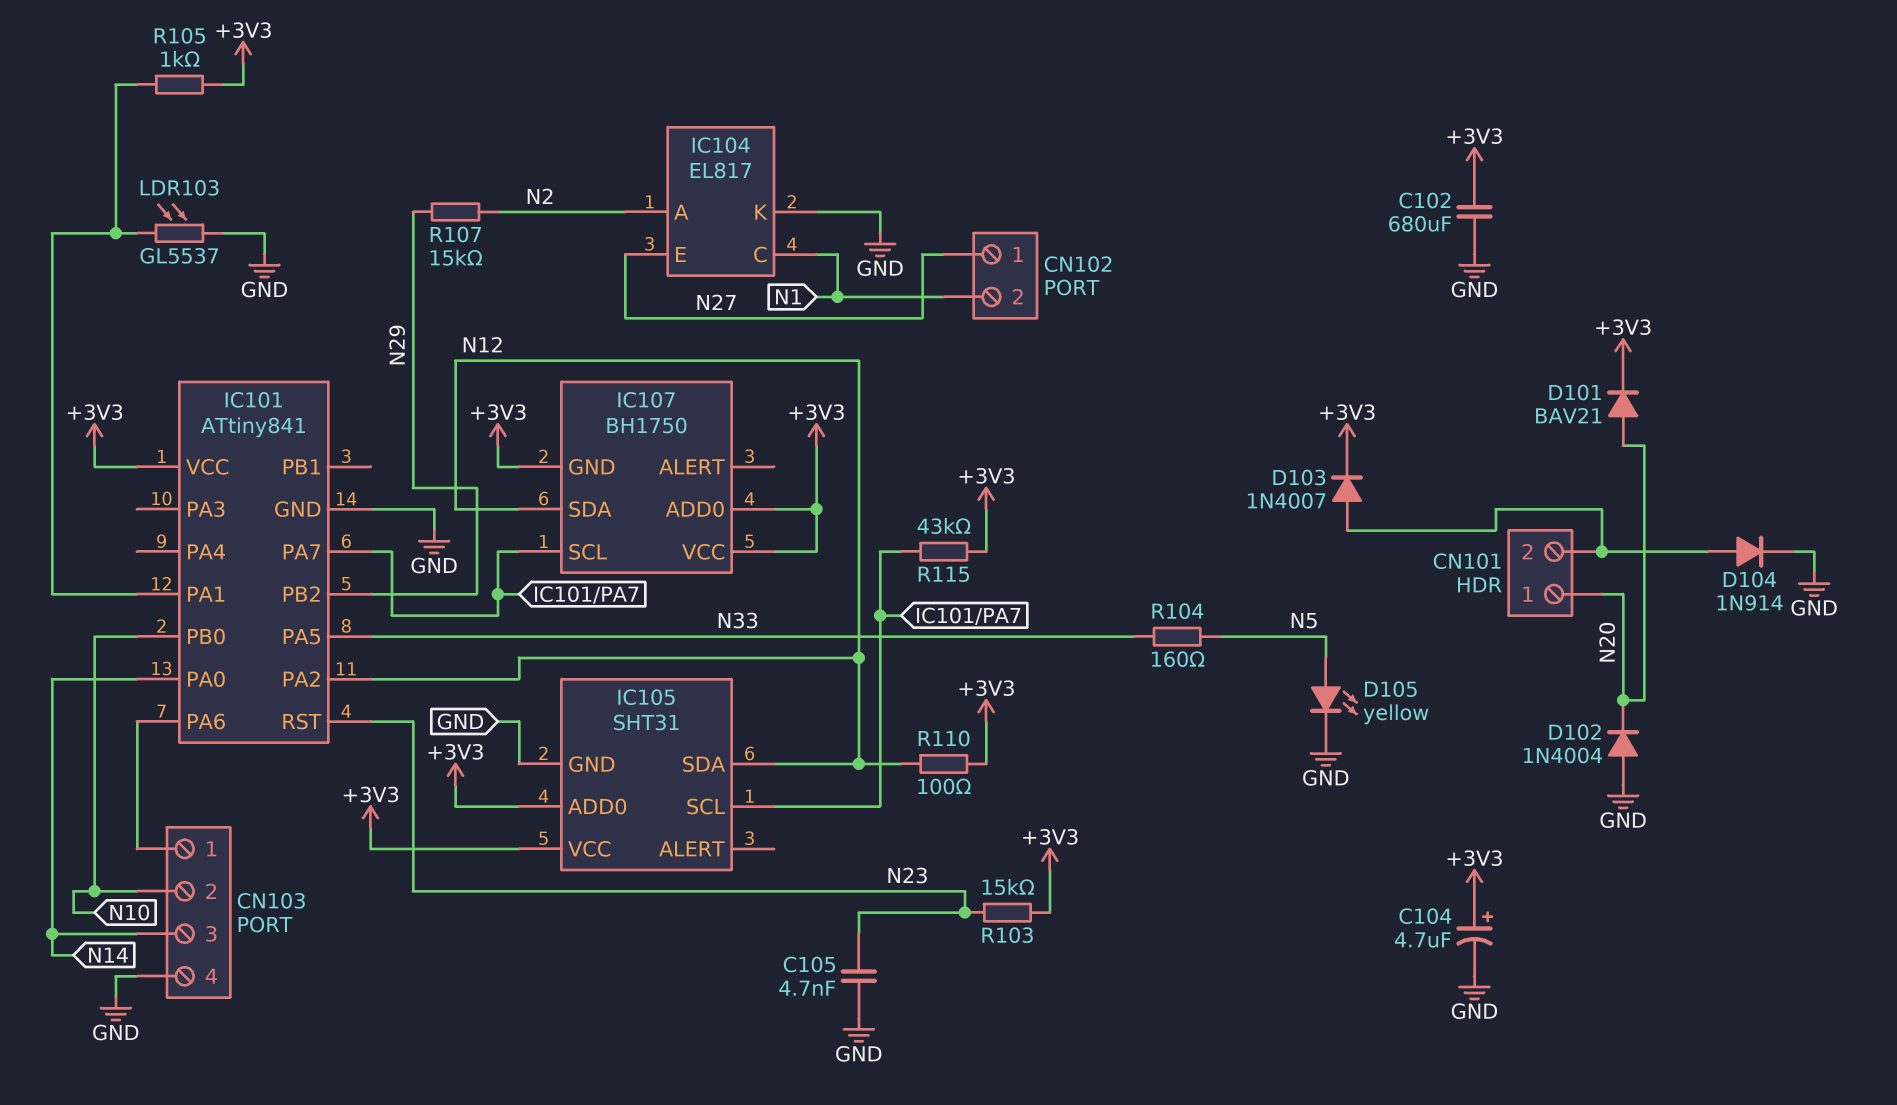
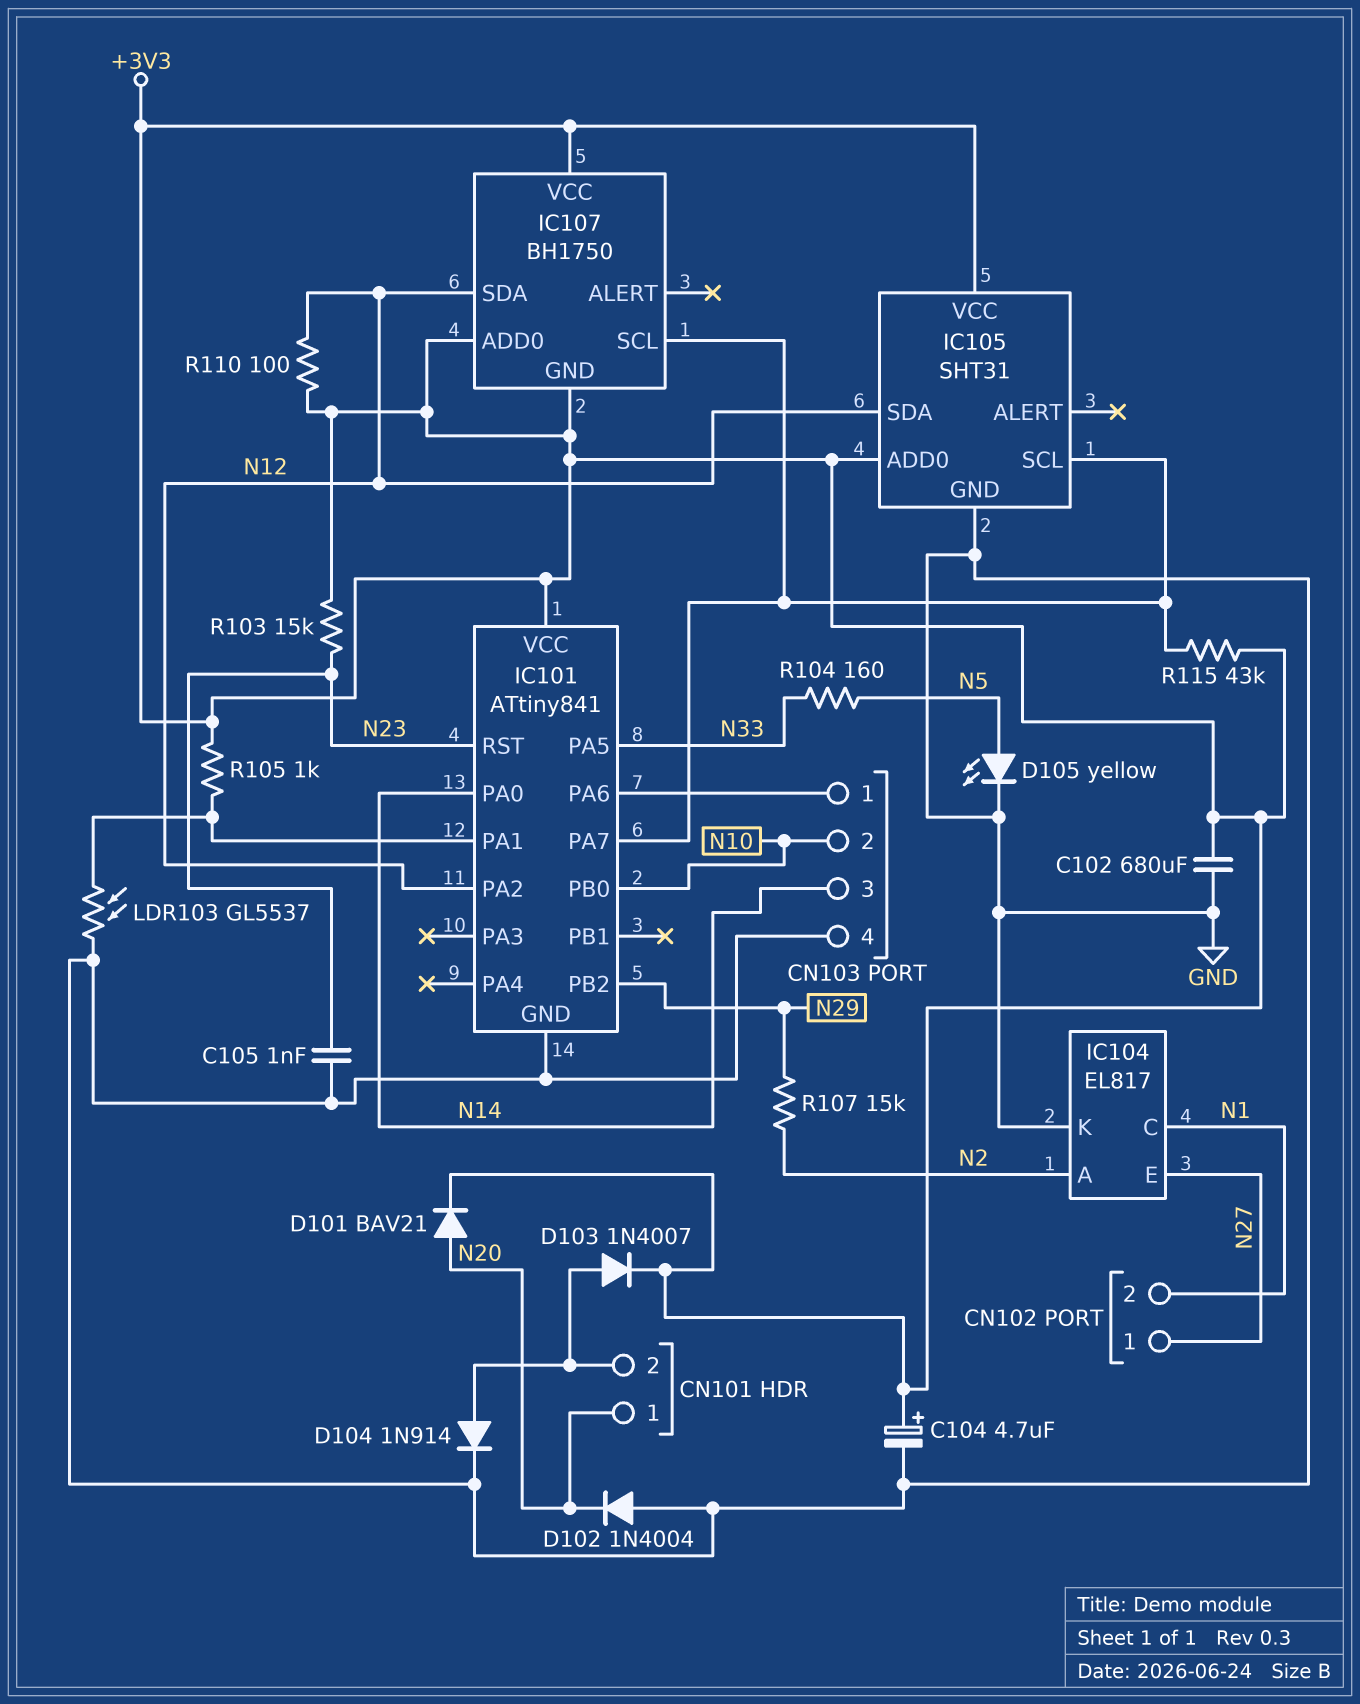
C105: 4.7nF (GND, N23) -> 1nF (GND, N23)

